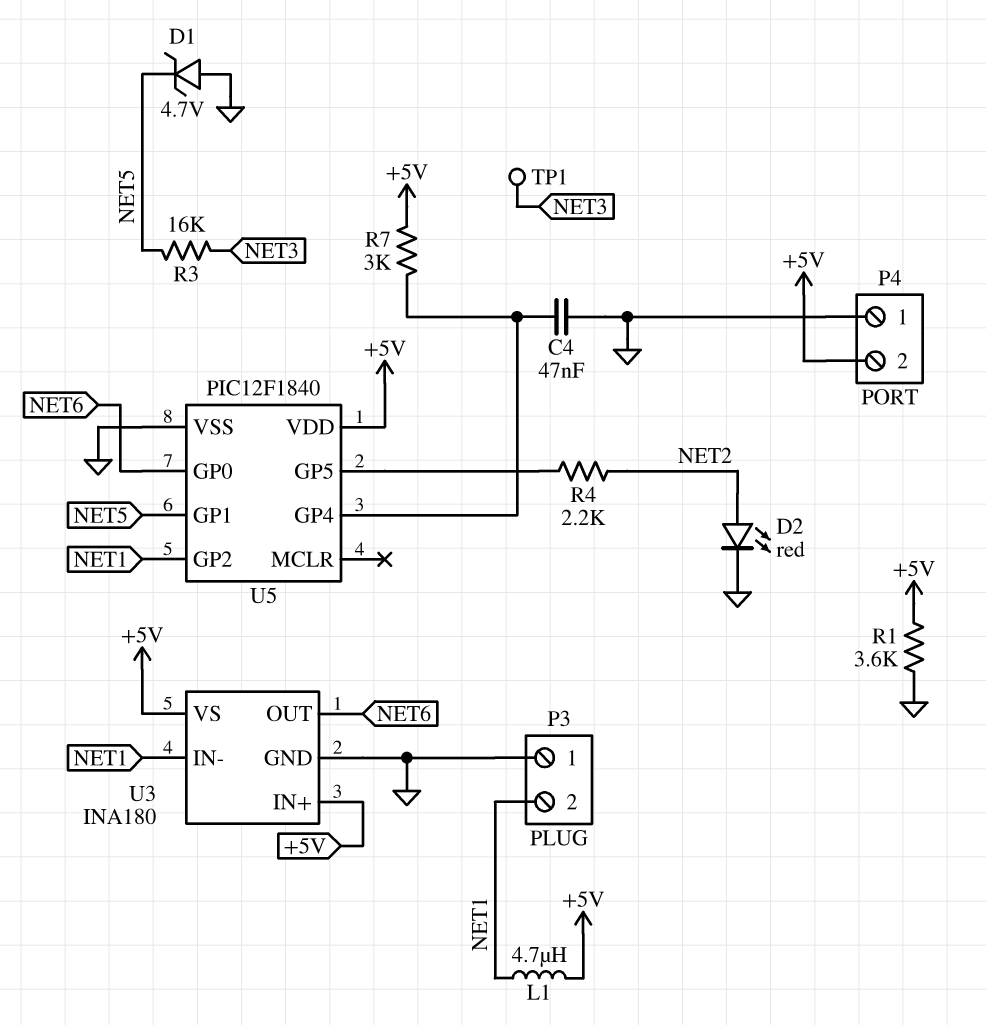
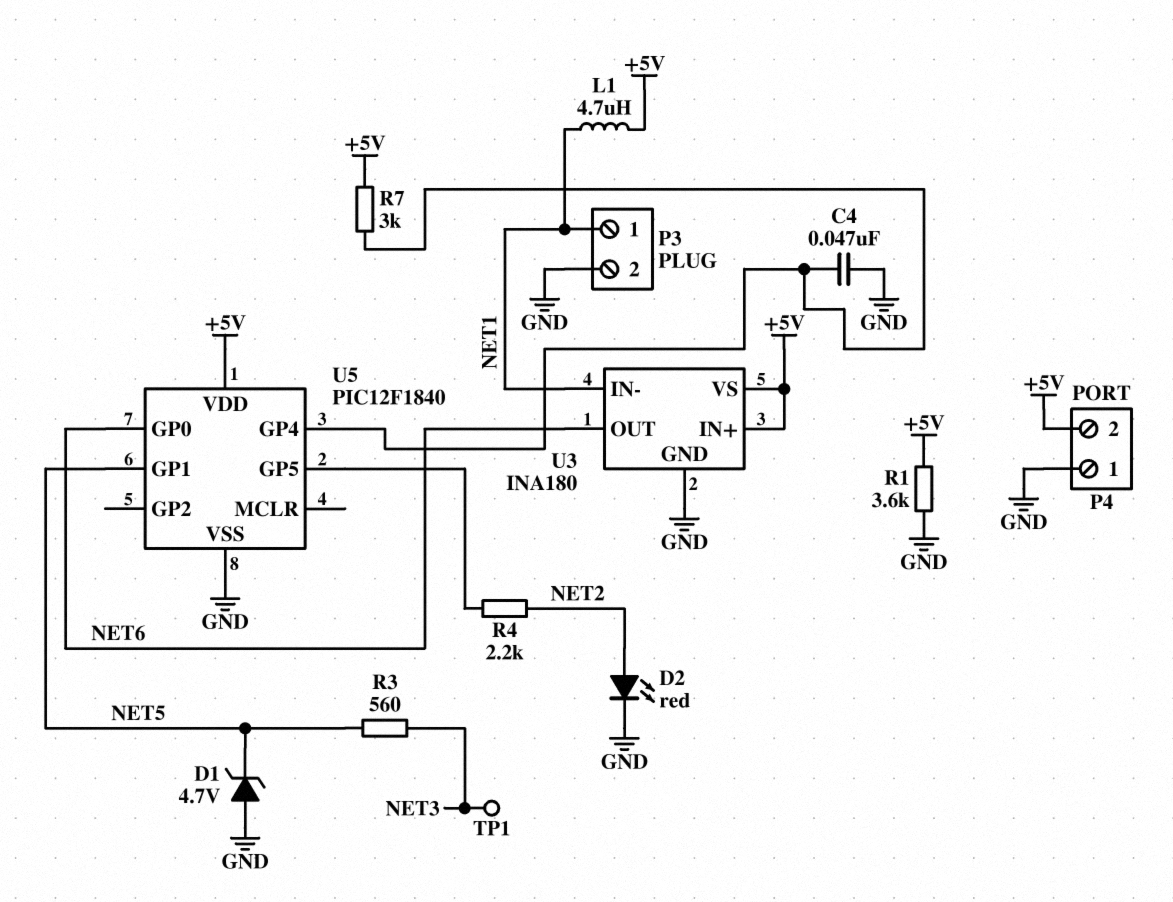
P3 pin 1: GND -> NET1
P3 pin 2: NET1 -> GND
R3: 16k (NET3, NET5) -> 560 (NET3, NET5)
U5 pin GP2: NET1 -> none

